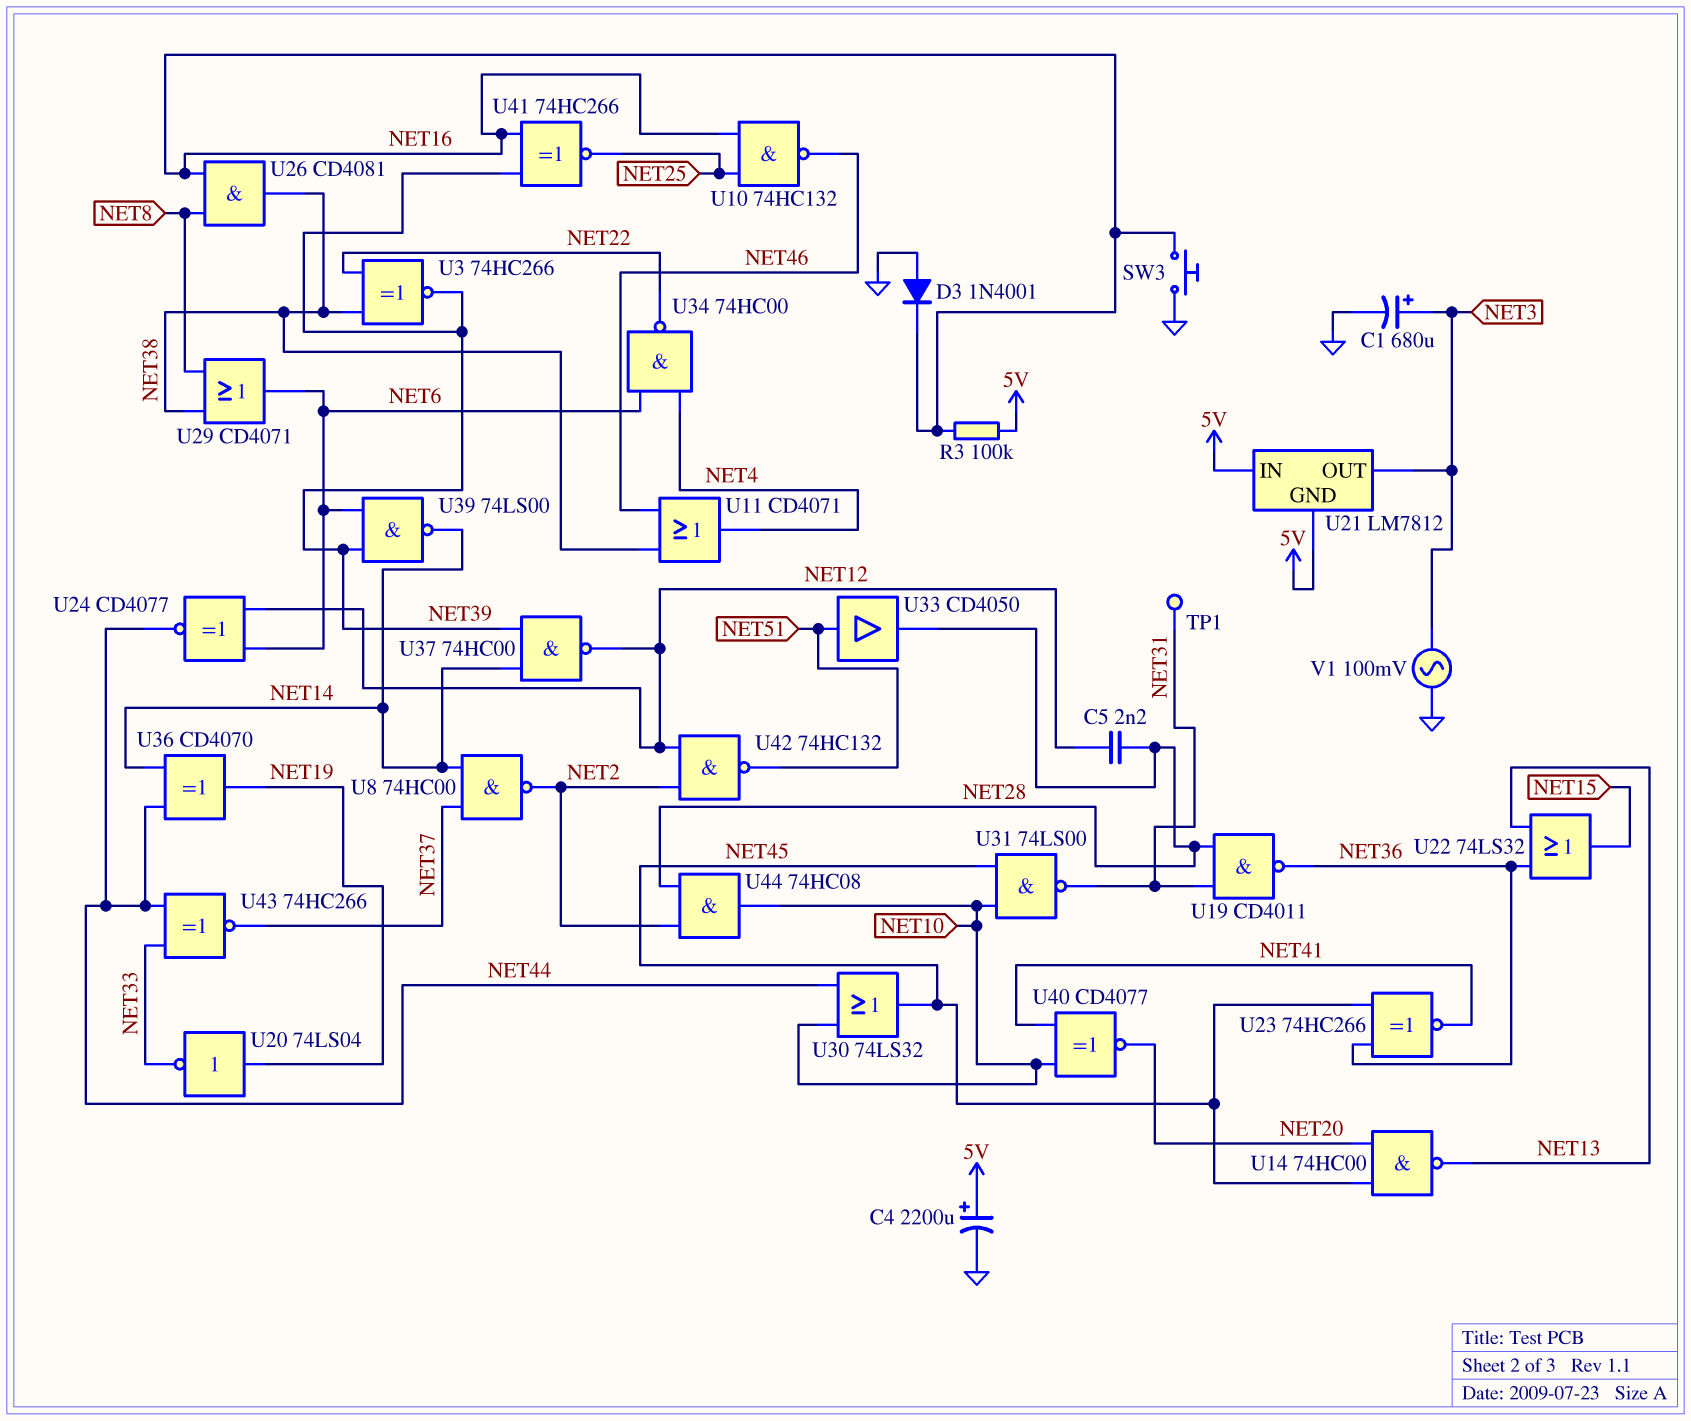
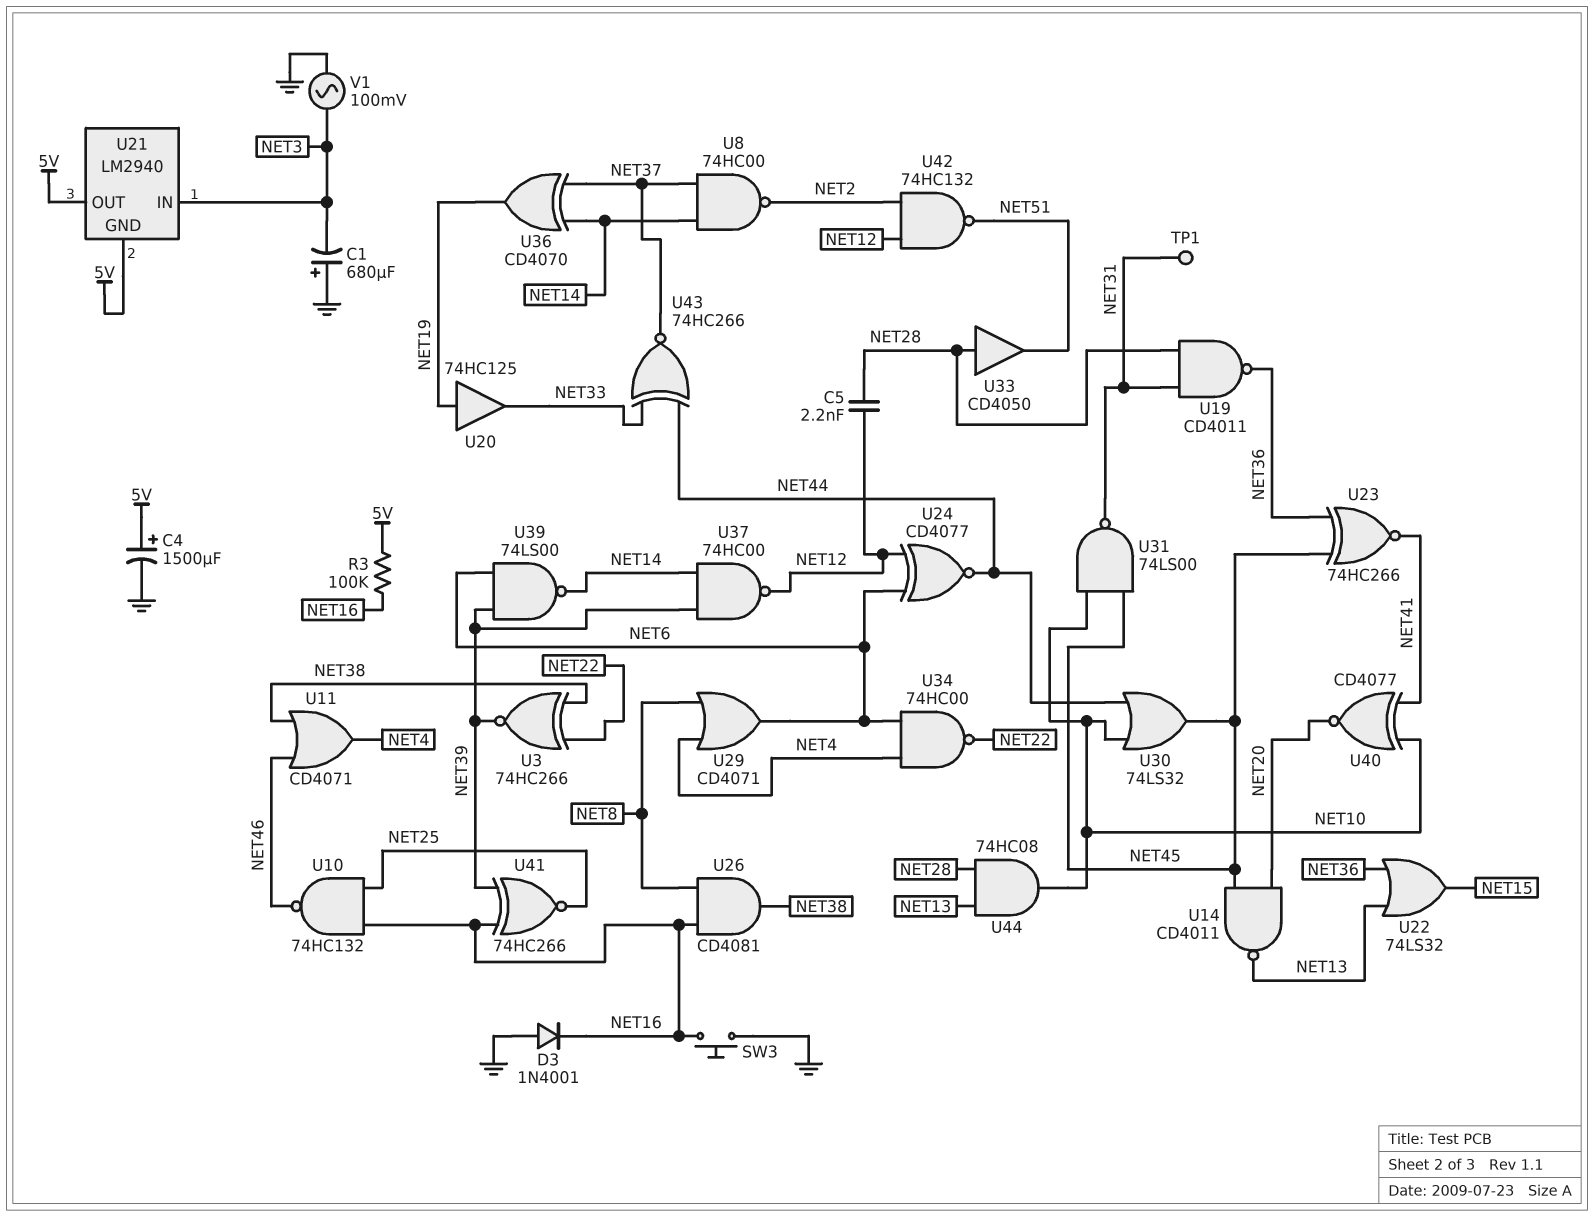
C1: 680uF (plus NET3, minus GND) -> 680uF (plus GND, minus NET3)
C4: 2200uF (plus 5V, minus GND) -> 1500uF (plus 5V, minus GND)
U14: NAND 74HC00 (in NET20, in NET45, out NET13) -> NAND CD4011 (in NET20, in NET45, out NET13)
U20: NOT 74LS04 (in NET19, out NET33) -> buffer 74HC125 (in NET19, out NET33)
U21: LM7812 -> LM2940
U21 pin IN: 5V -> NET3
U21 pin OUT: NET3 -> 5V
U29: OR CD4071 (in NET8, in NET38, out NET6) -> OR CD4071 (in NET4, in NET8, out NET6)
U33: buffer CD4050 (in NET51, out NET28) -> buffer CD4050 (in NET28, out NET51)
U36: XOR CD4070 (in NET14, in NET44, out NET19) -> XOR CD4070 (in NET14, in NET37, out NET19)
U44: AND 74HC08 (in NET2, in NET28, out NET10) -> AND 74HC08 (in NET13, in NET28, out NET10)

